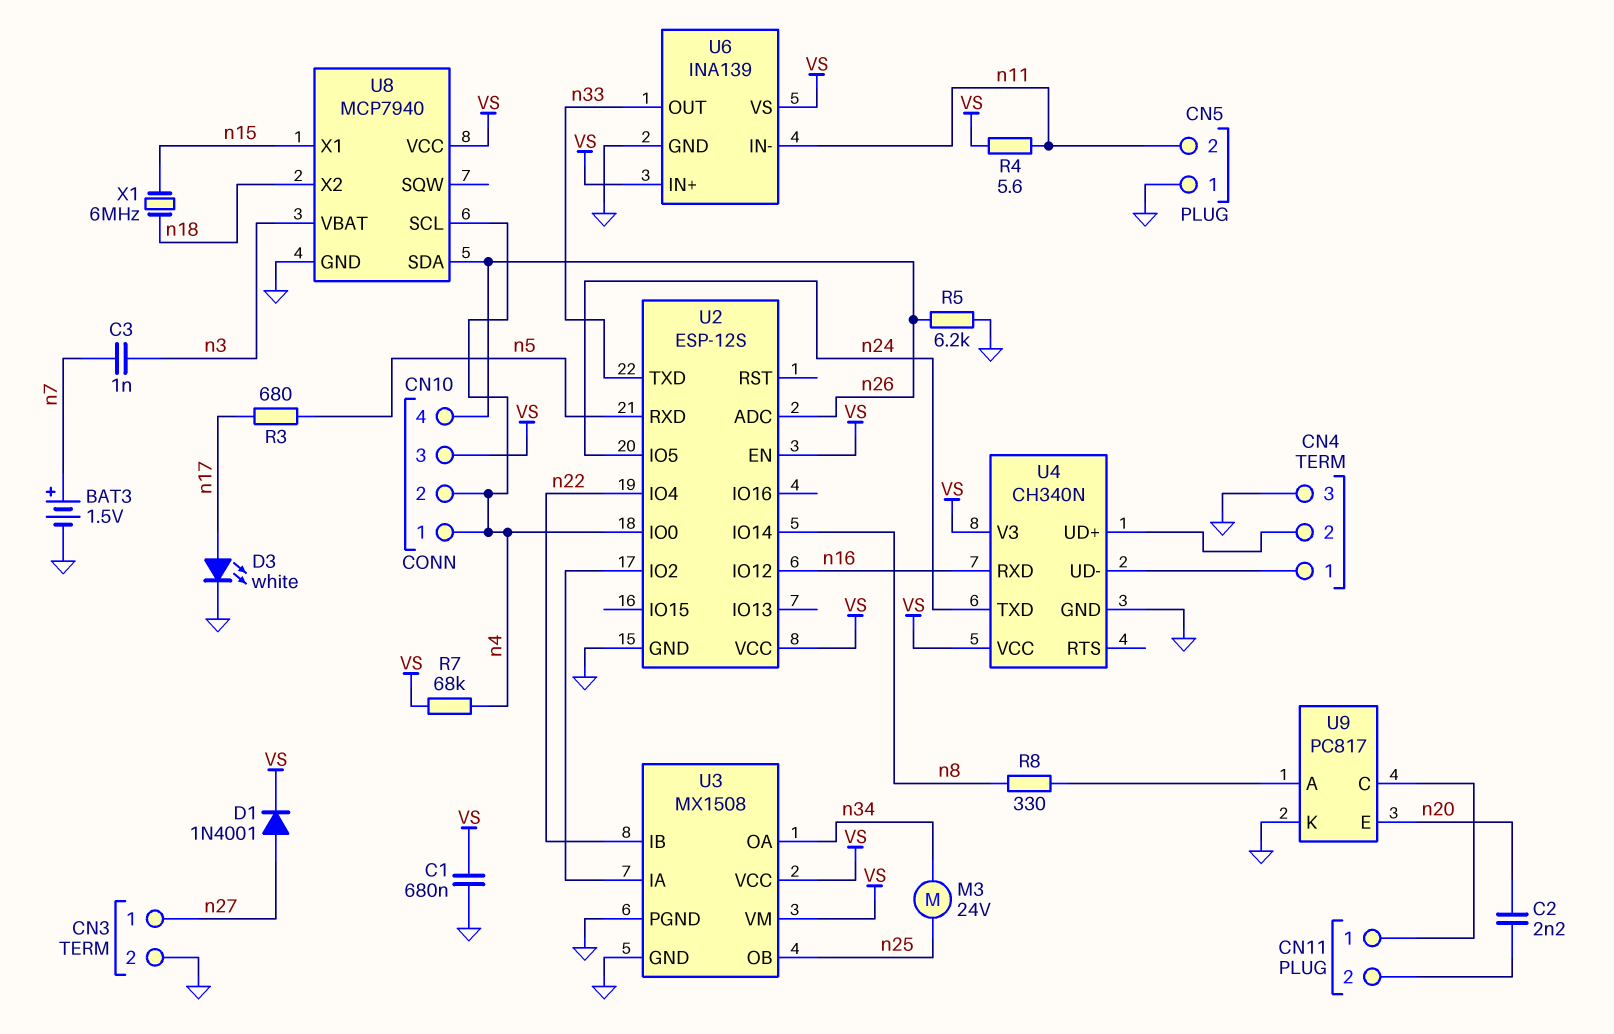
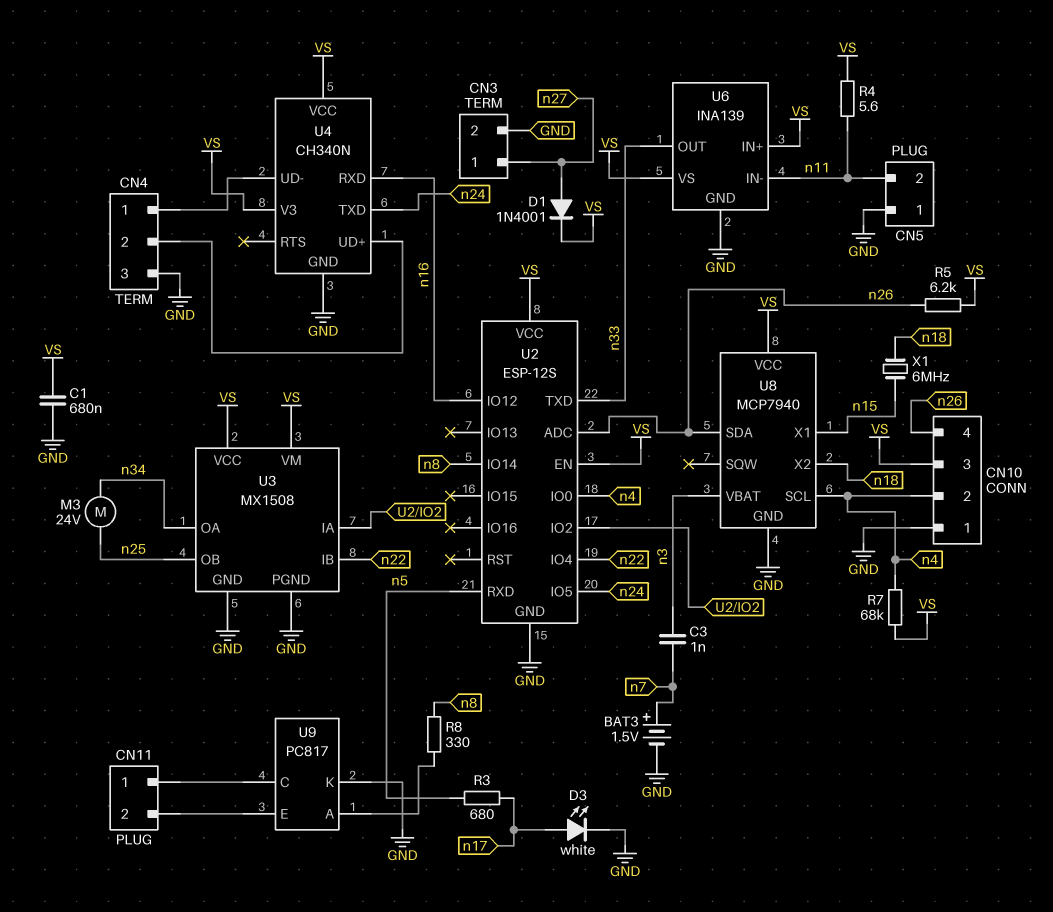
C2: 2.2nF (CN11/2, n20) -> none
CN10 pin 1: n4 -> GND
R5: 6.2k (GND, n26) -> 6.2k (VS, n26)
U9 pin E: n20 -> CN11/2

